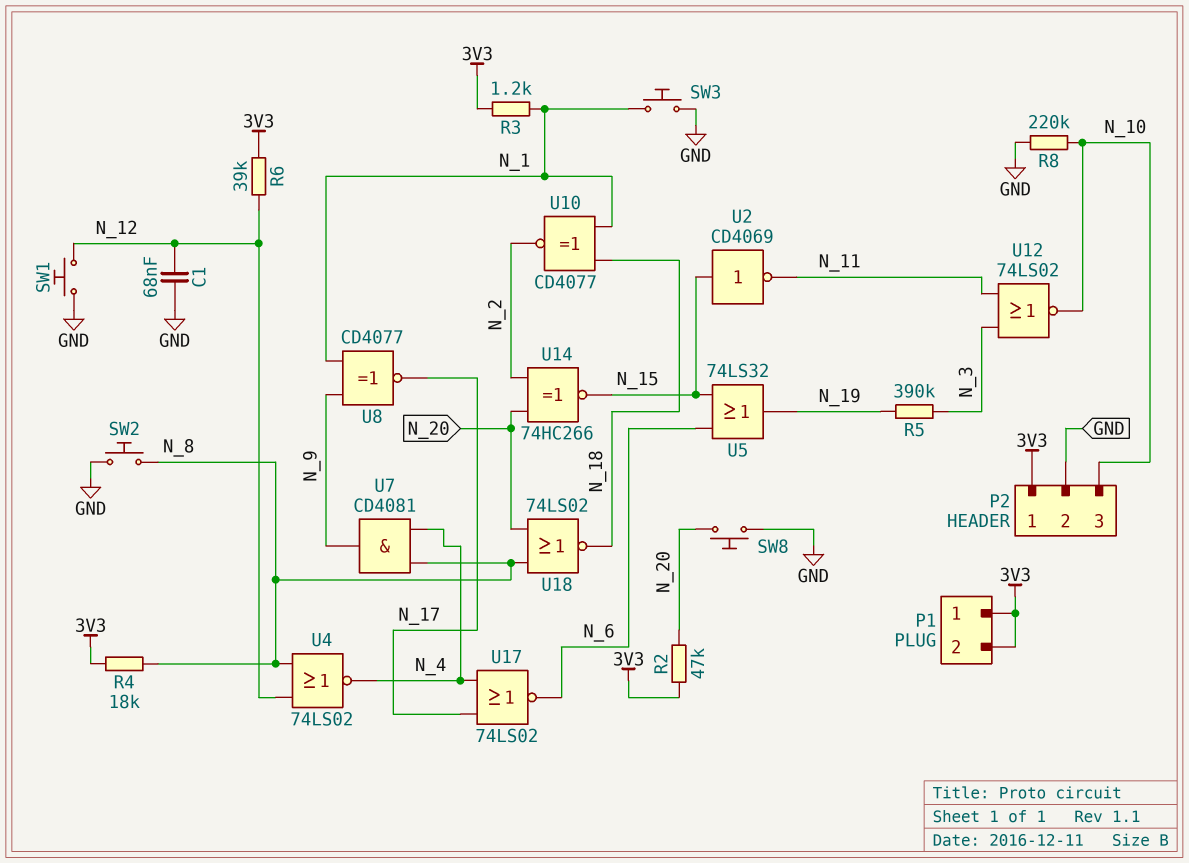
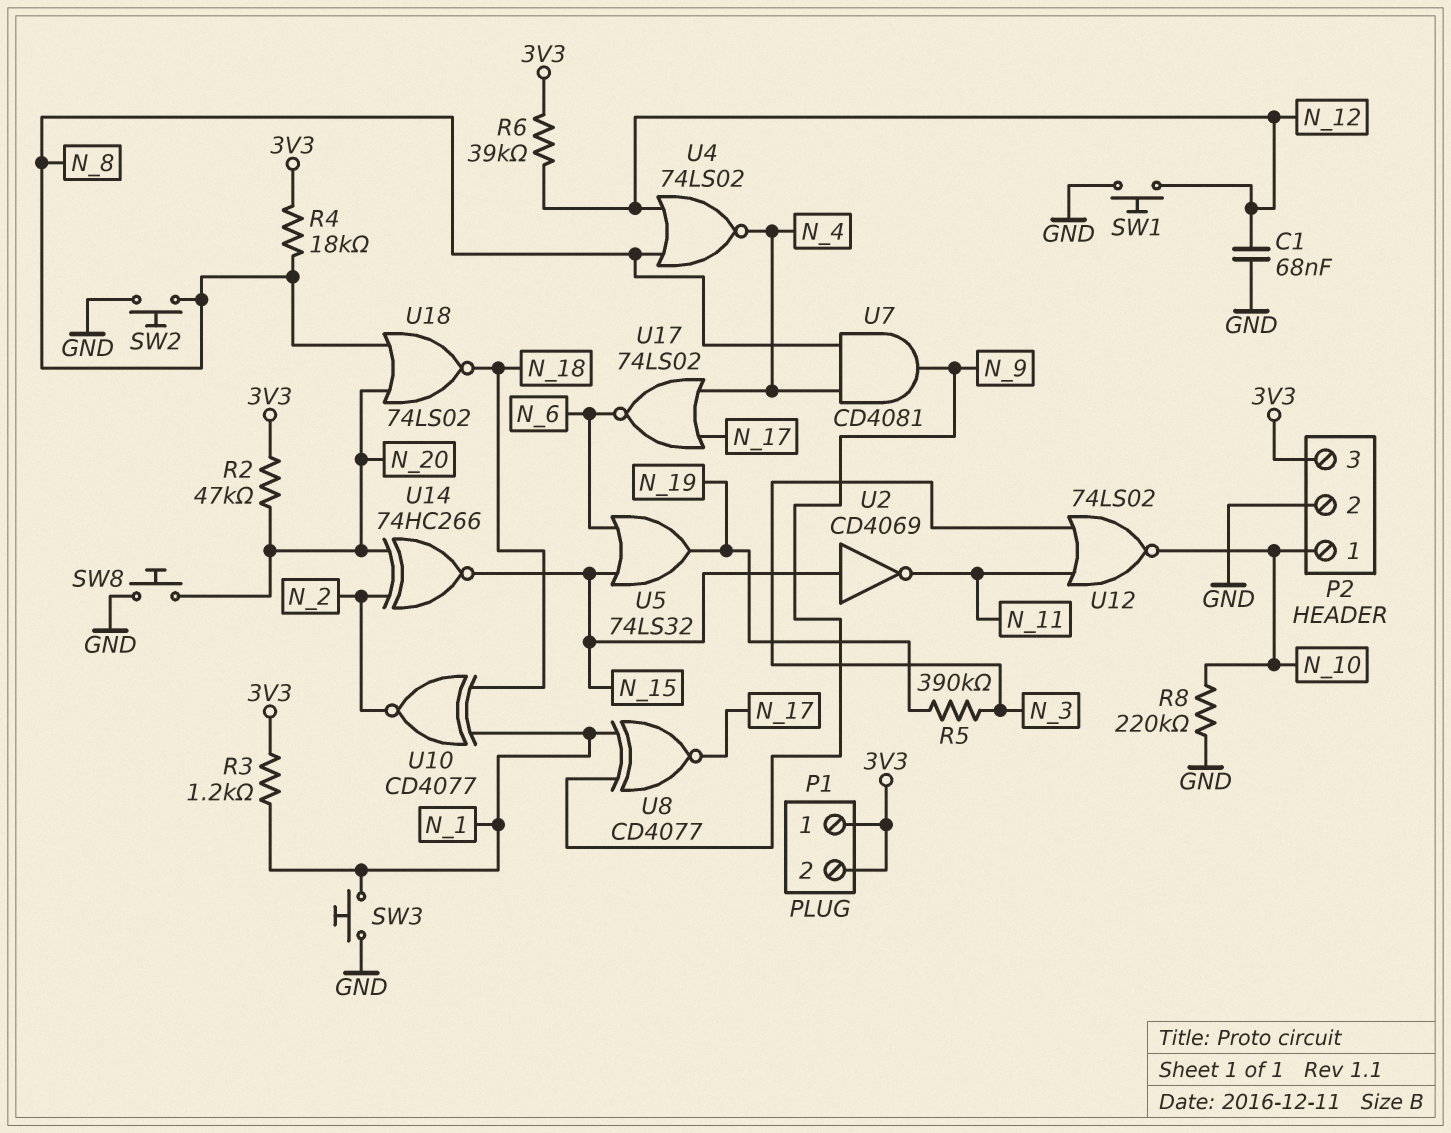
P2 pin 1: 3V3 -> N_10
P2 pin 3: N_10 -> 3V3

